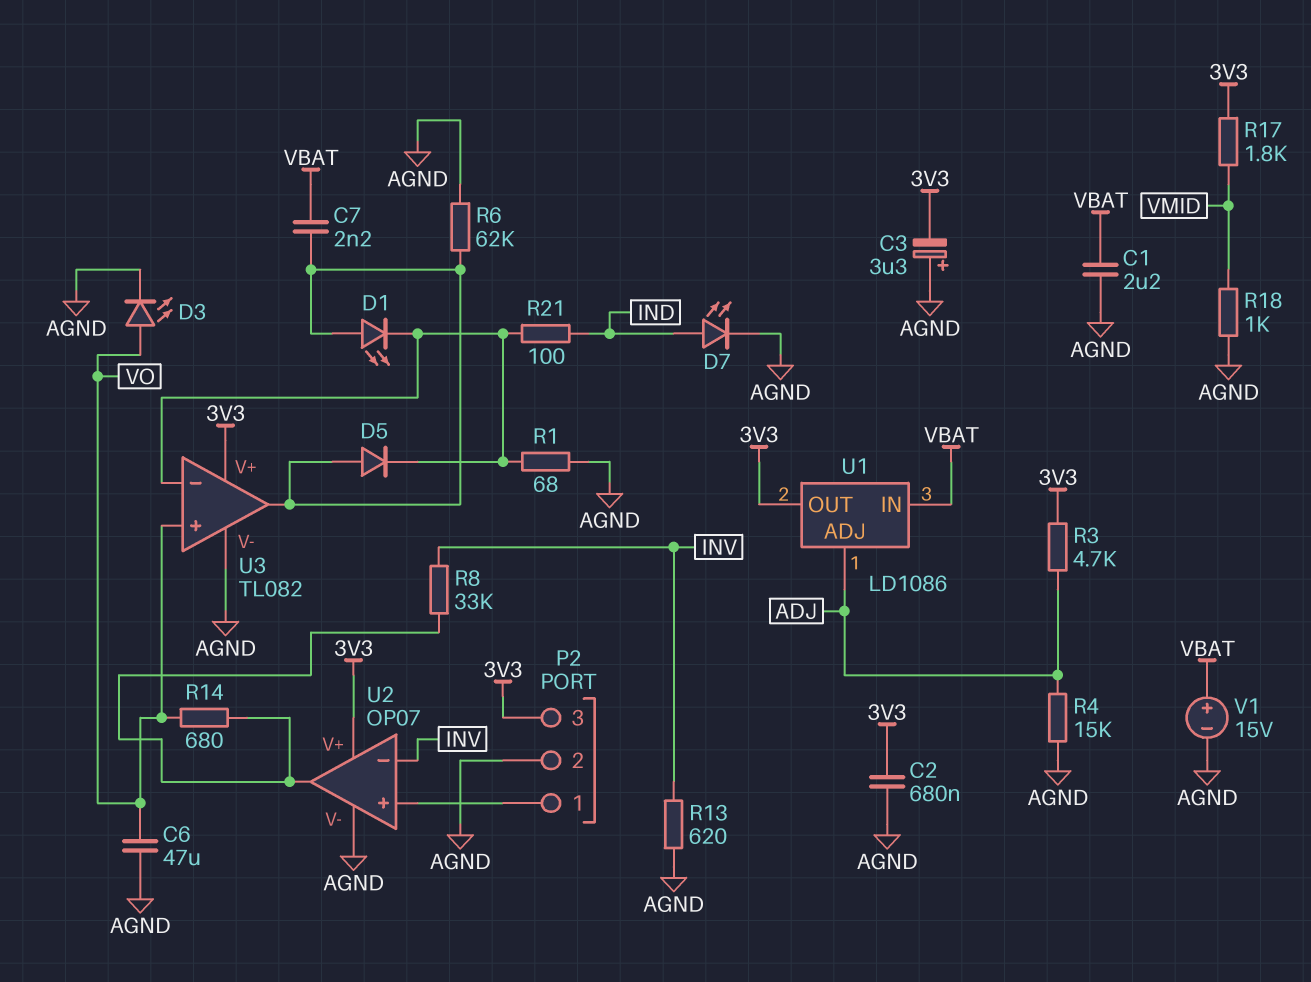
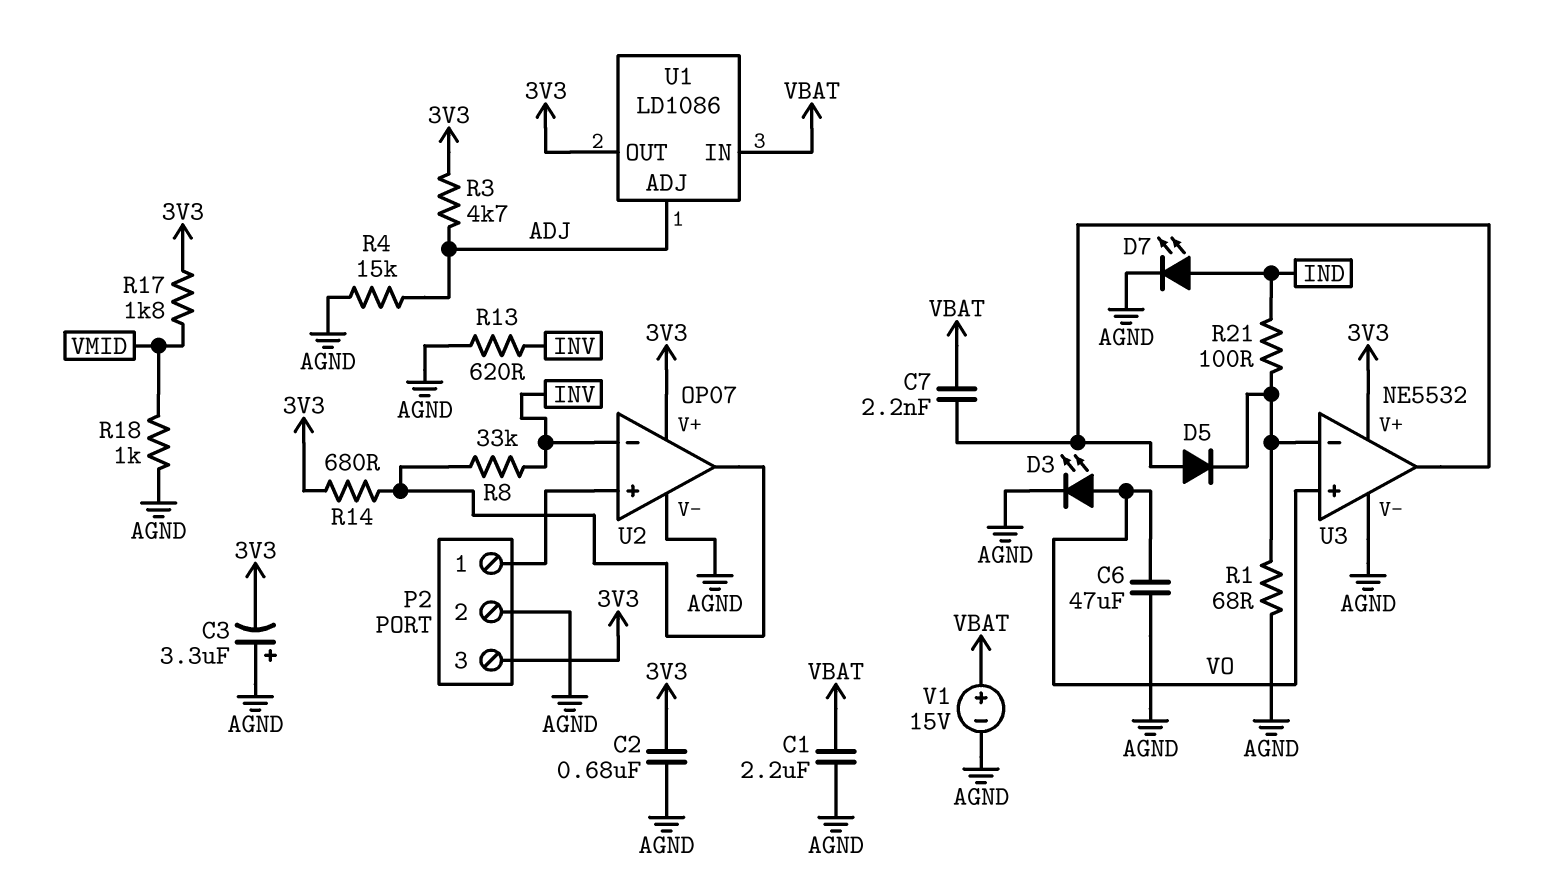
D1: LED (A U3/out, K U3/in-) -> none
R6: 62k (AGND, U3/out) -> none
R14: 680 (U2/out, VO) -> 680 (3V3, U2/out)
U3: TL082 -> NE5532

